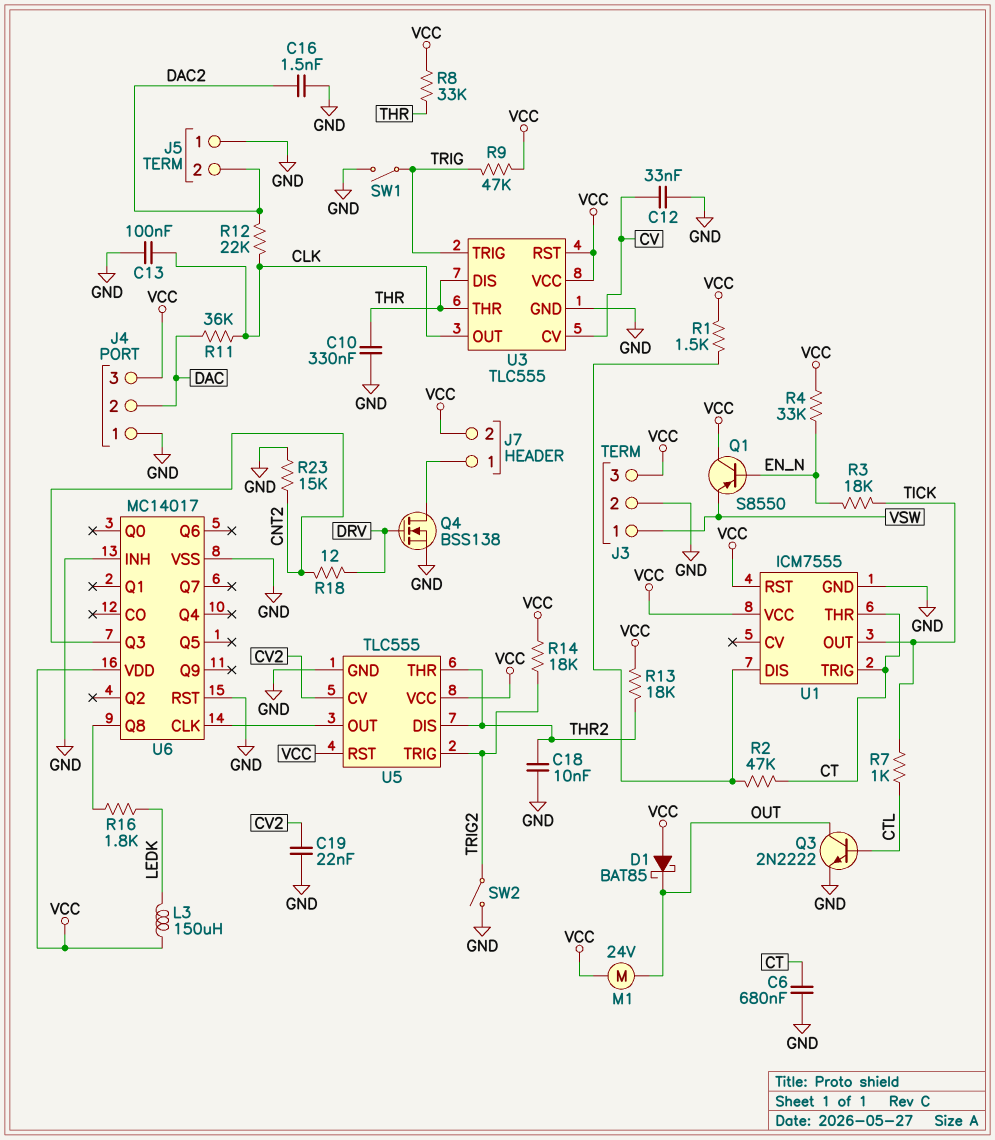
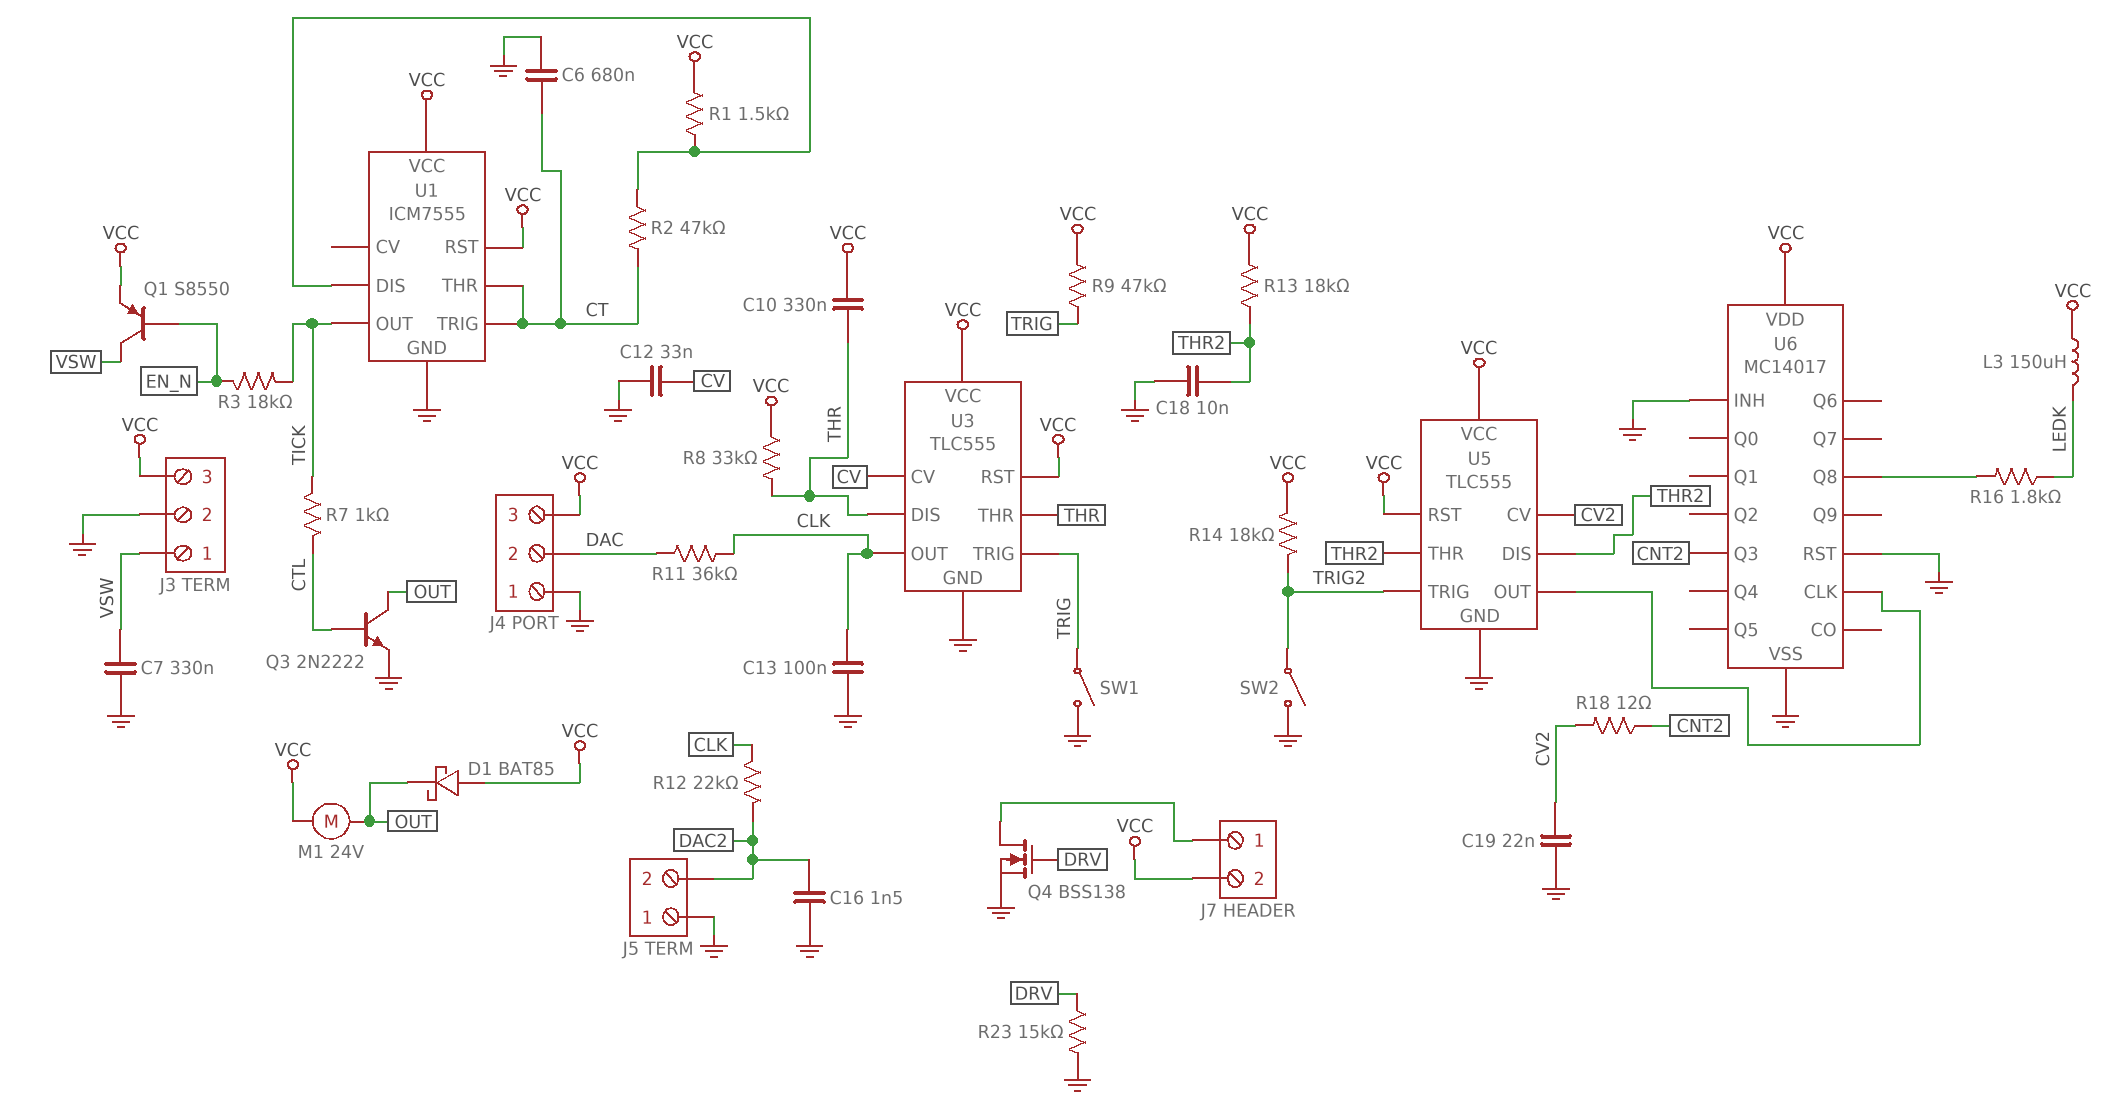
C7: none -> 330nF (GND, VSW)
C10: 330nF (GND, THR) -> 330nF (THR, VCC)
Q1: PNP S8550 (B EN_N, C VCC, E VSW) -> PNP S8550 (B EN_N, C VSW, E VCC)
R4: 33k (EN_N, VCC) -> none
R18: 12 (CNT2, DRV) -> 12 (CNT2, CV2)
R23: 15k (CNT2, GND) -> 15k (DRV, GND)

